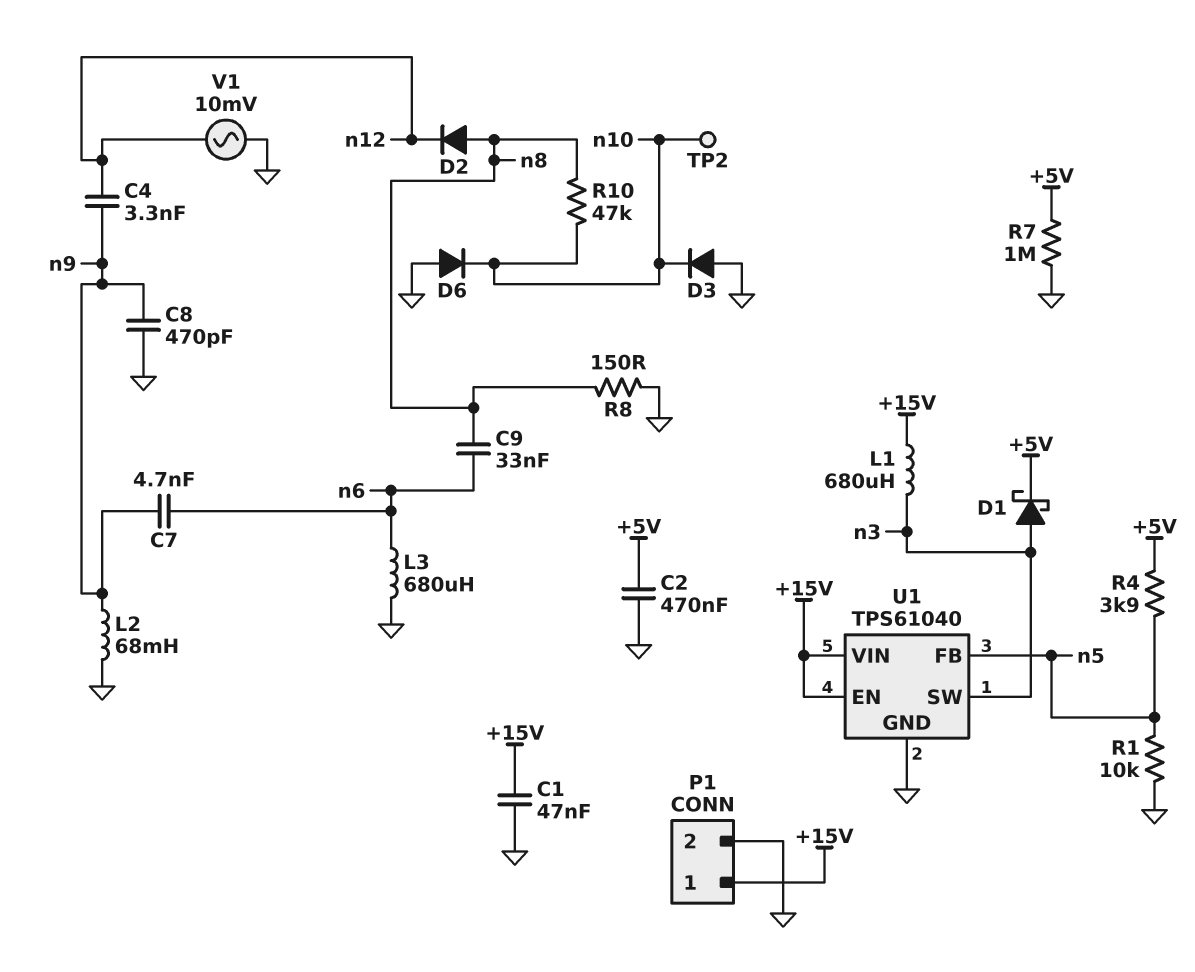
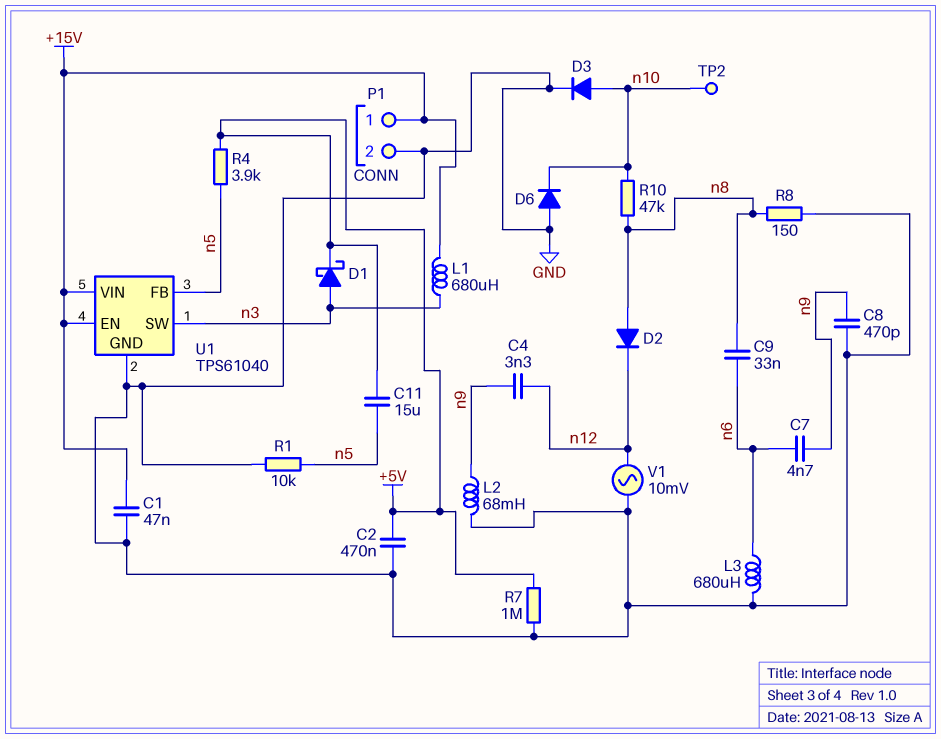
C11: none -> 15uF (+5V, n5)
D3: diode (A GND, K n10) -> diode (A n10, K GND)

